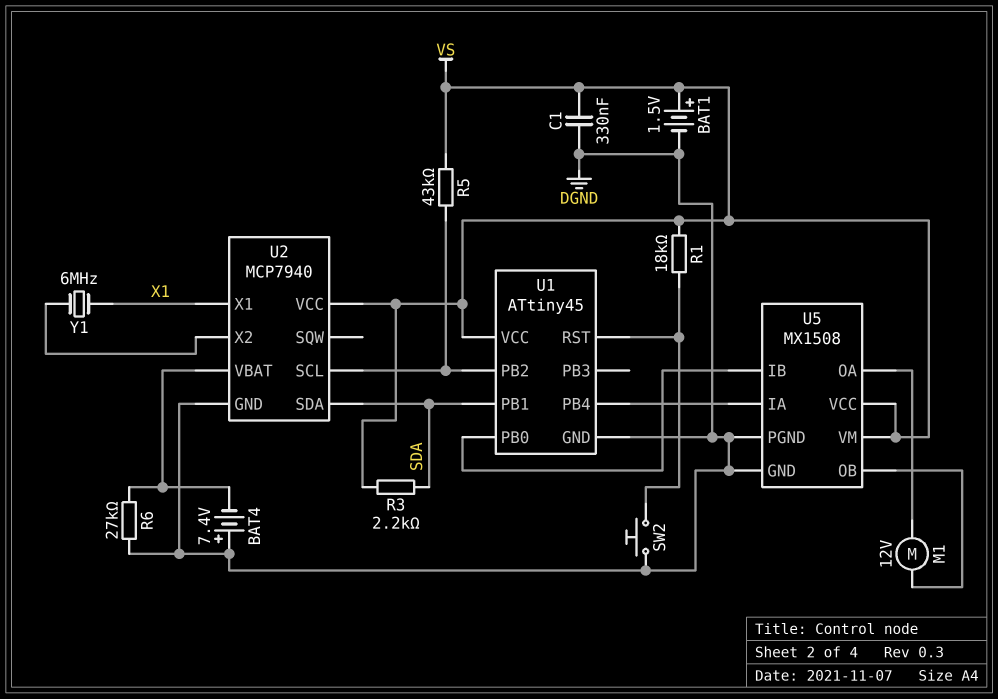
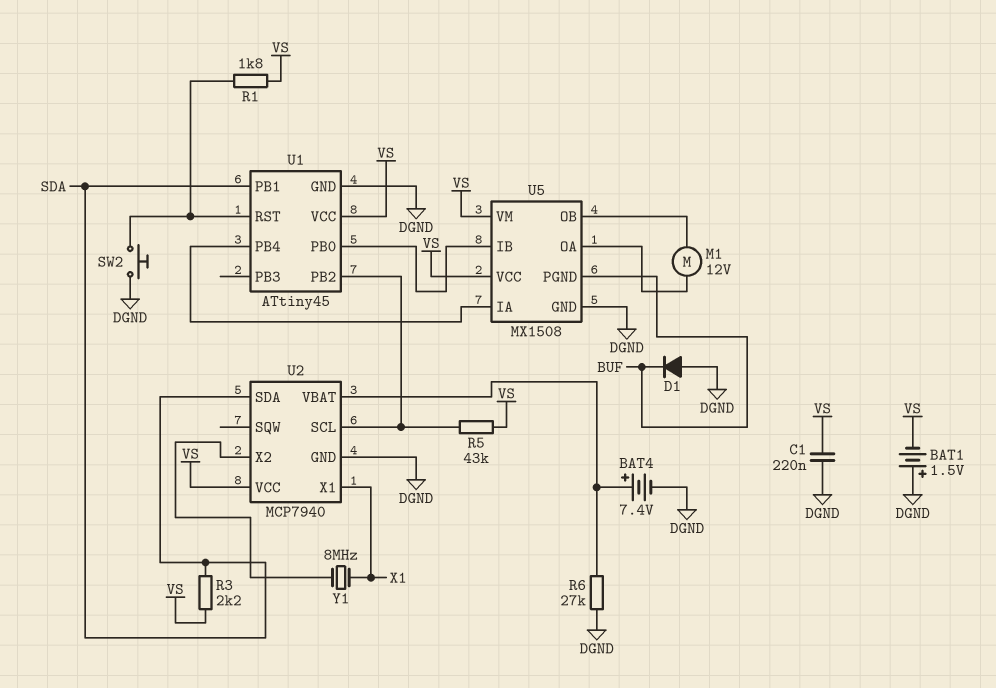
BAT1: 1.5V (plus VS, minus DGND) -> 1.5V (plus DGND, minus VS)
BAT4: 7.4V (plus DGND, minus U2/VBAT) -> 7.4V (plus U2/VBAT, minus DGND)
C1: 330nF (DGND, VS) -> 220nF (DGND, VS)
D1: none -> diode (A DGND, K BUF)
R1: 18k (U1/RST, VS) -> 1.8k (U1/RST, VS)
U5 pin PGND: DGND -> BUF
Y1: 6MHz (U2/X2, X1) -> 8MHz (U2/X2, X1)

